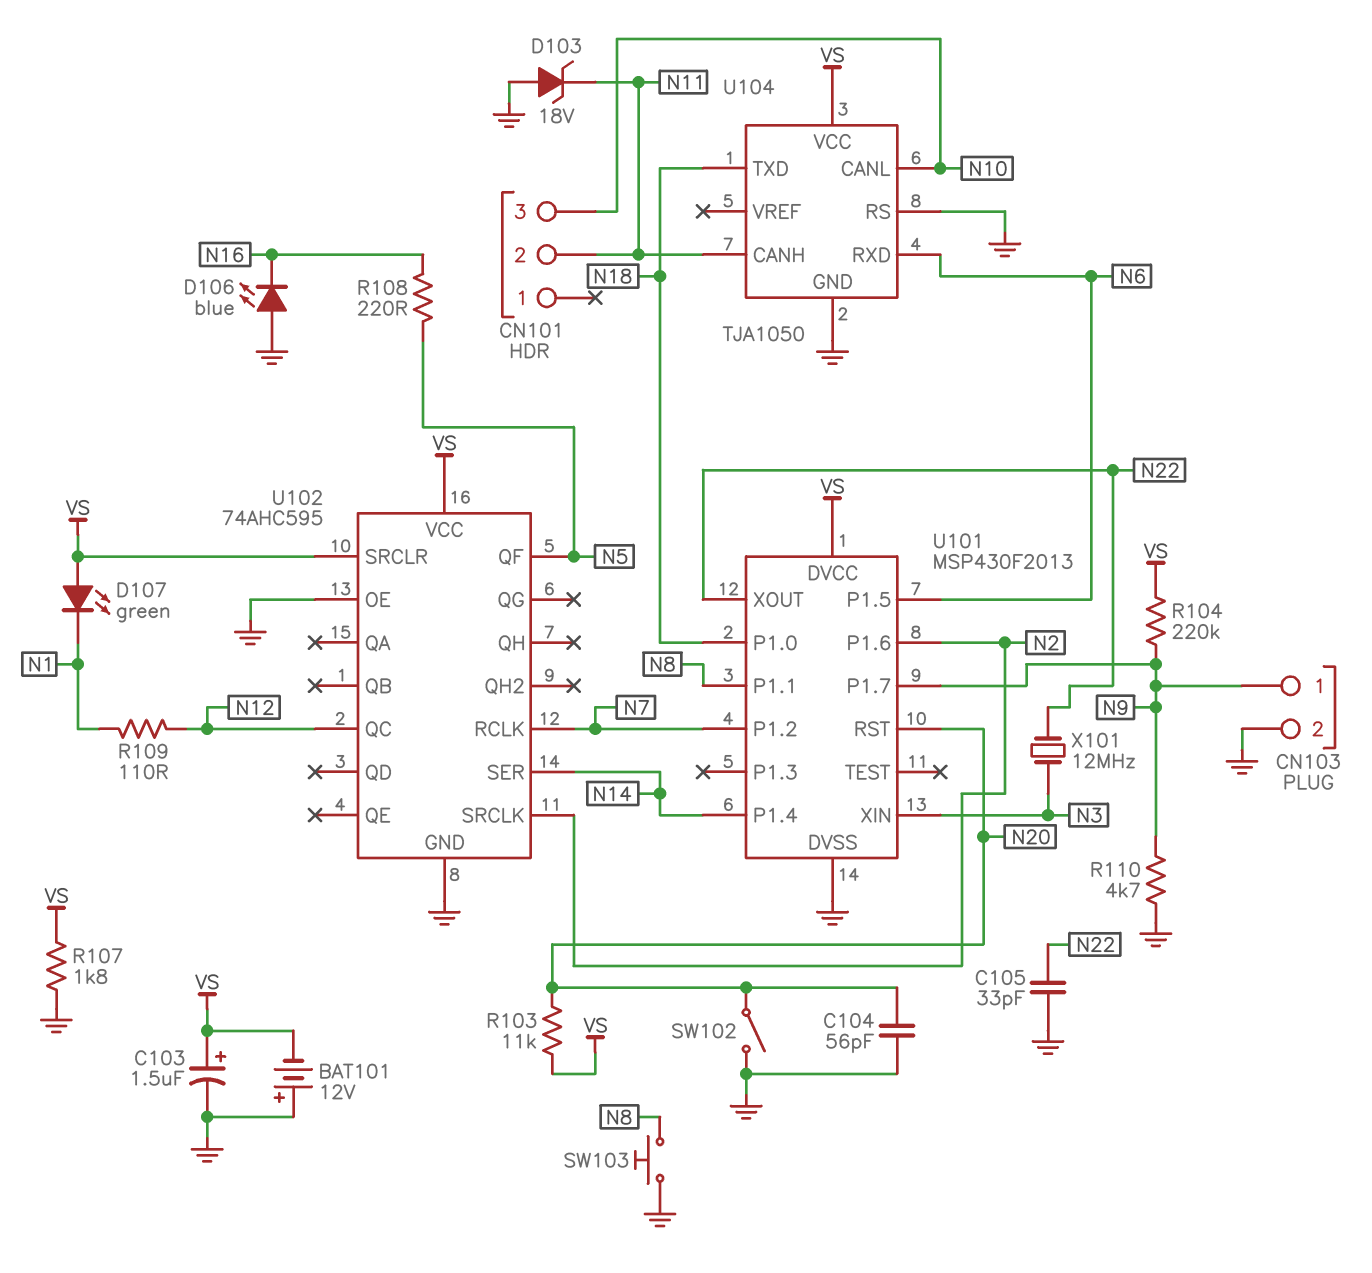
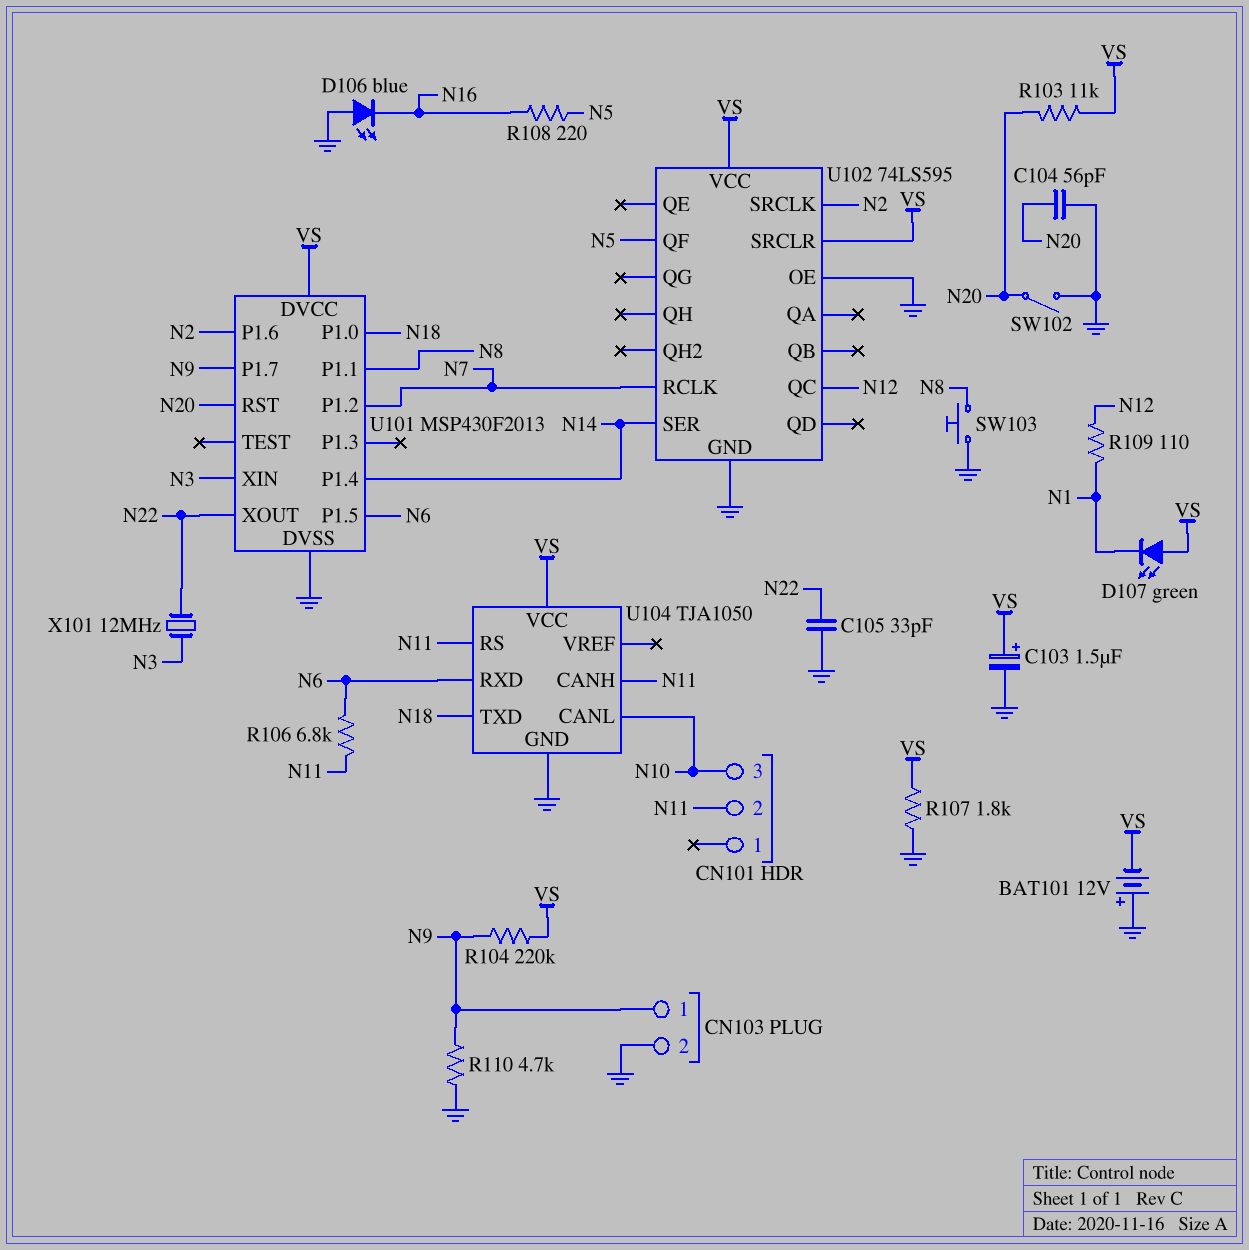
D103: zener 18V (A GND, K N11) -> none
R106: none -> 6.8k (N6, N11)
U102: 74AHC595 -> 74LS595
U104 pin RS: GND -> N11

